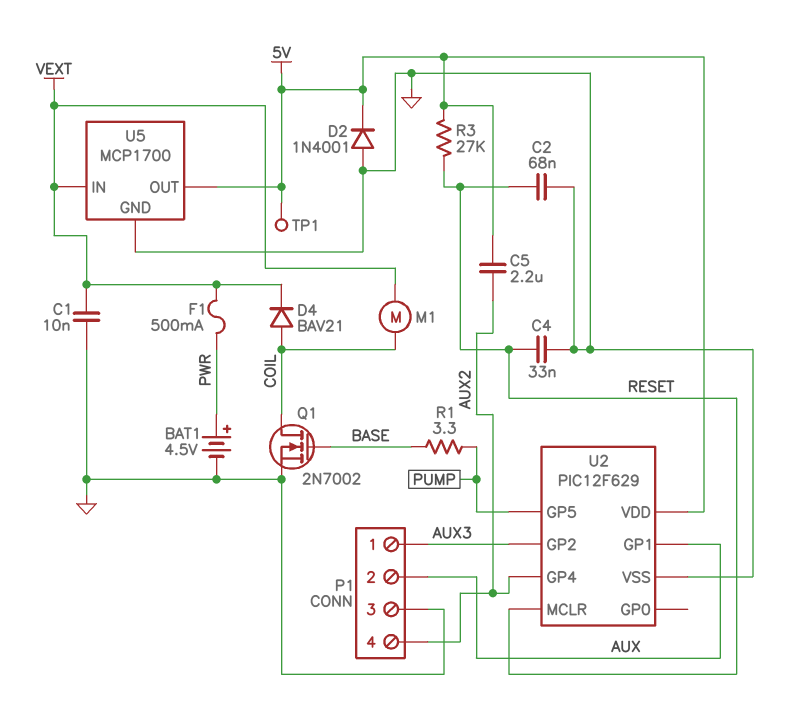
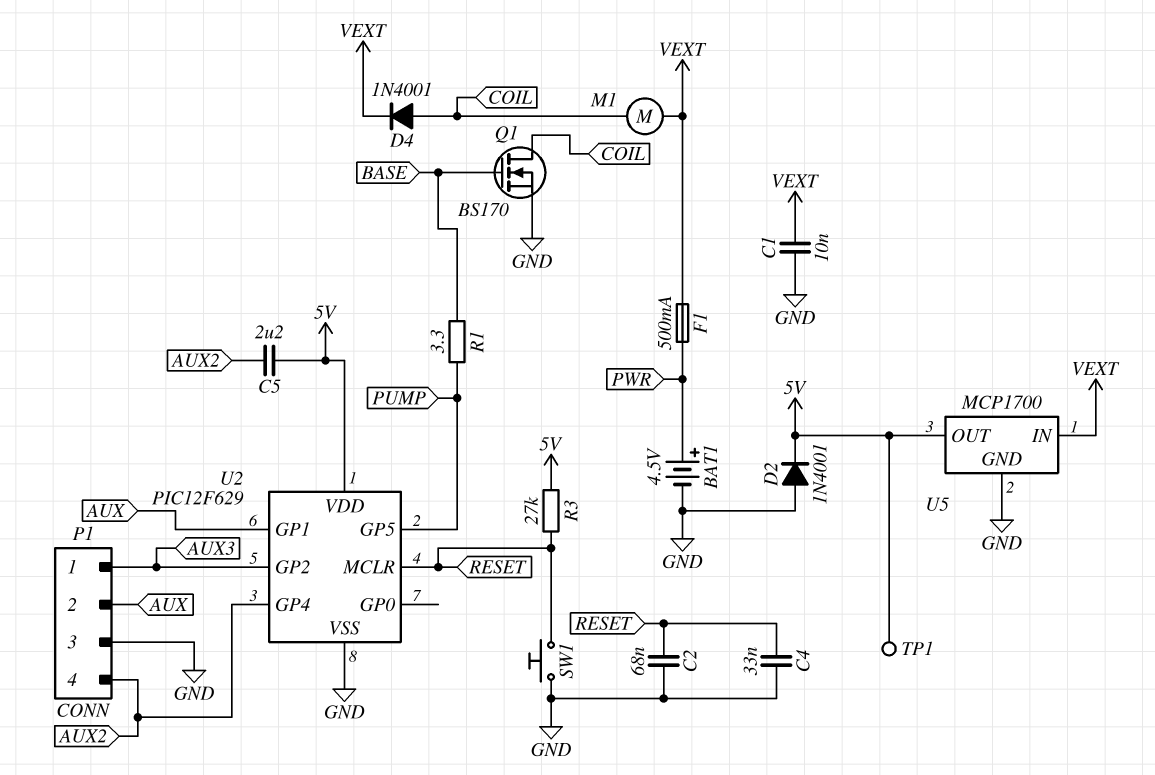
D4: diode BAV21 (A COIL, K VEXT) -> diode 1N4001 (A COIL, K VEXT)
Q1: NMOS 2N7002 (G BASE, D COIL, S GND) -> NMOS BS170 (G BASE, D COIL, S GND)
SW1: none -> button (GND, RESET)

